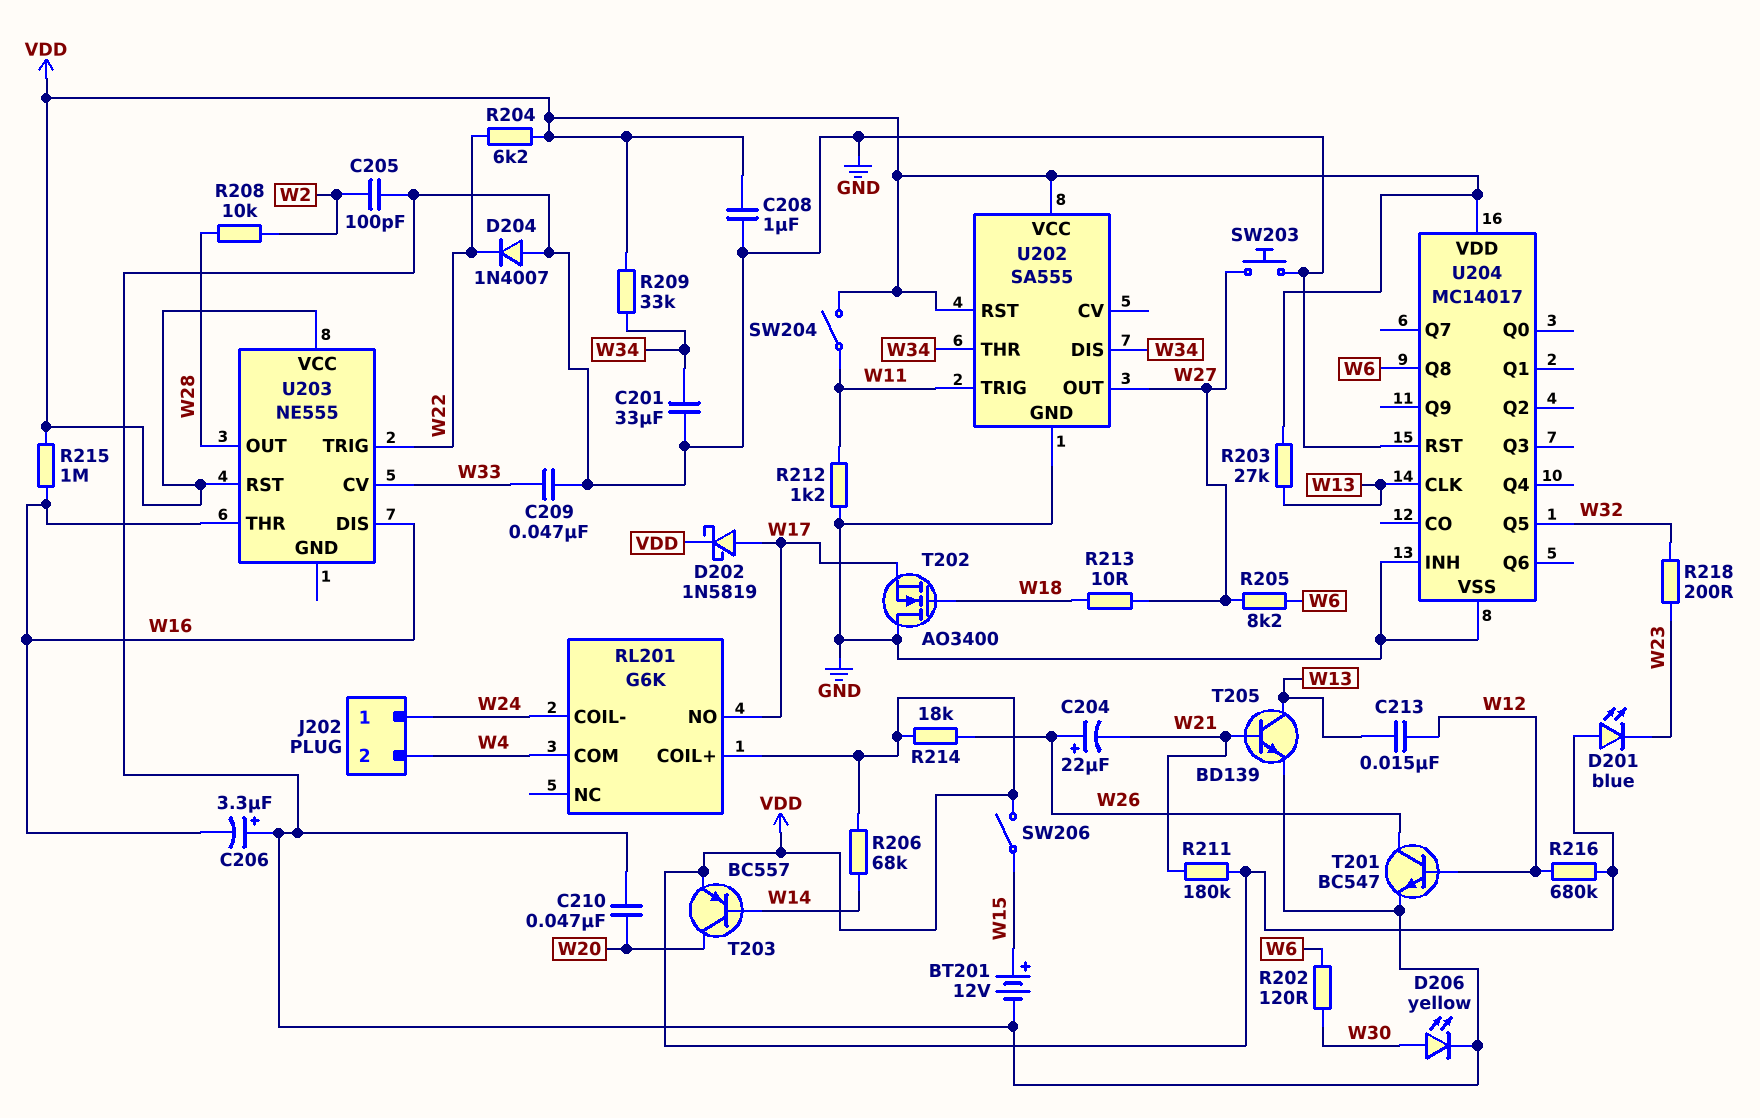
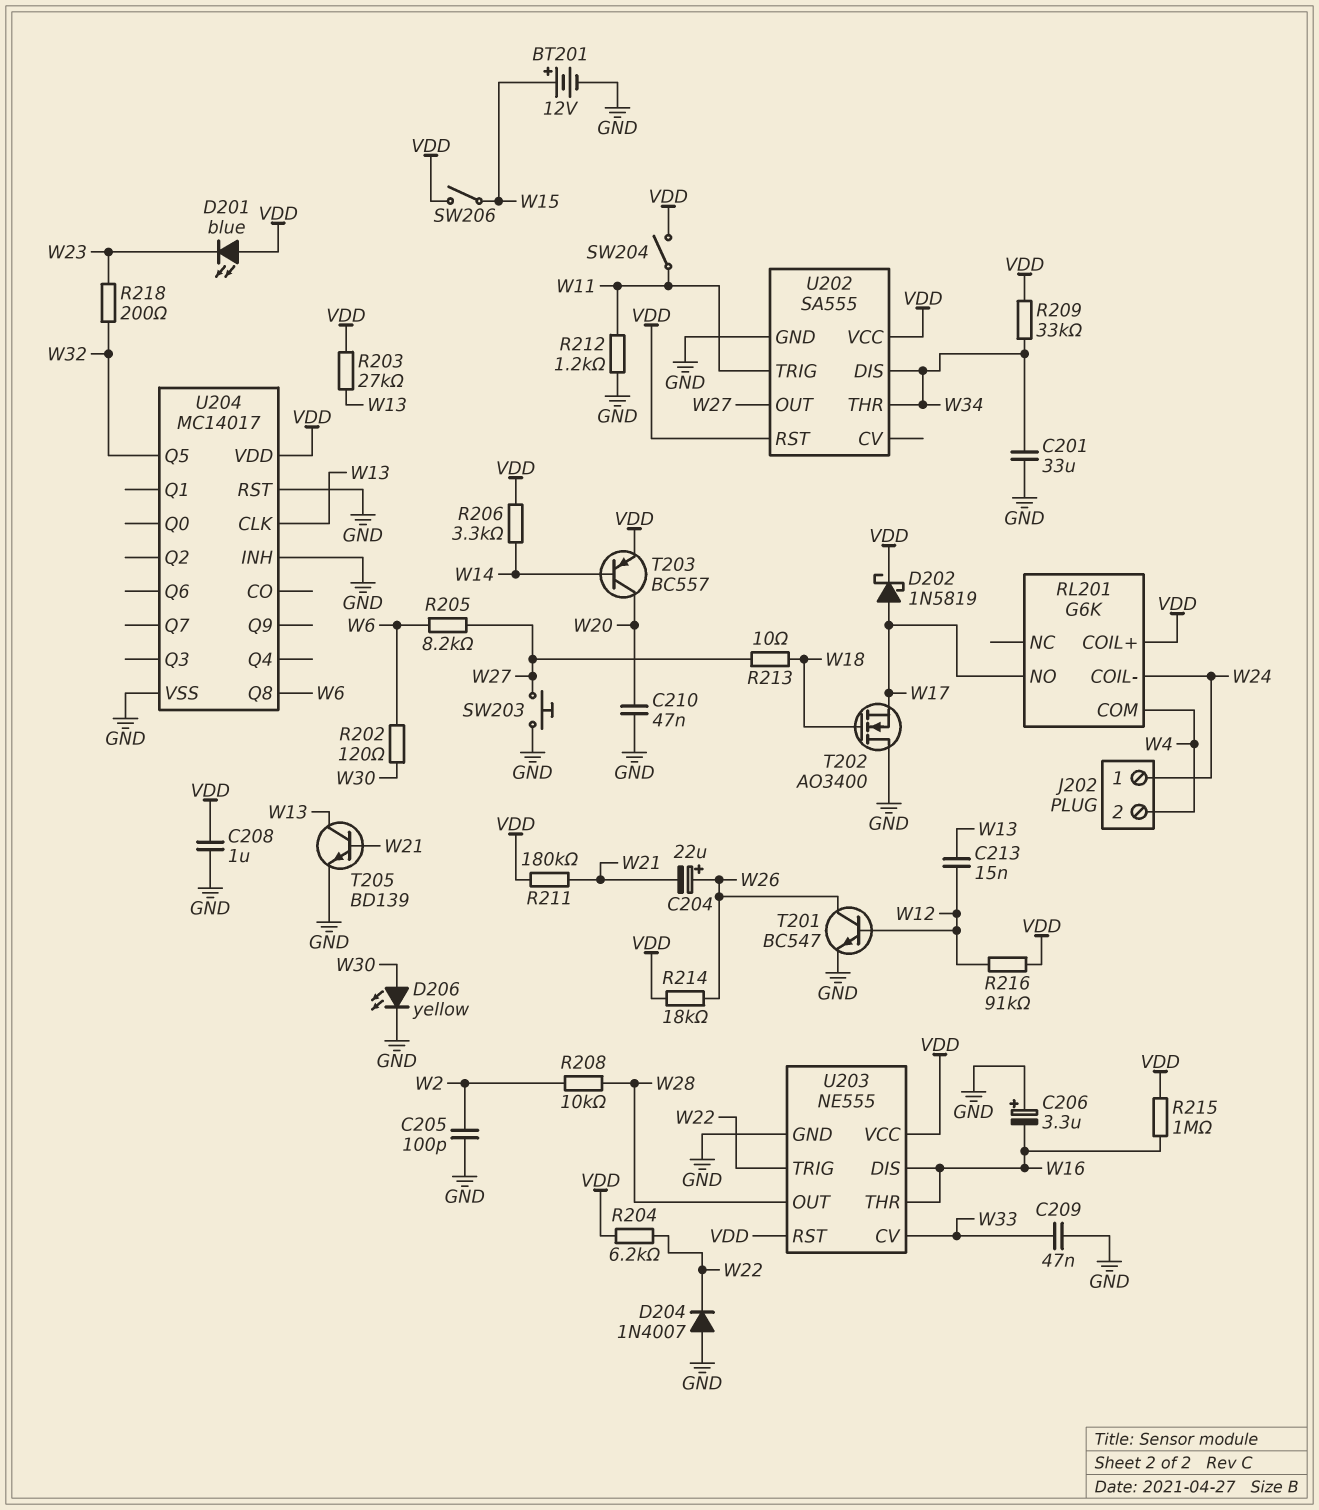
R206: 68k (VDD, W14) -> 3.3k (VDD, W14)
R216: 680k (VDD, W12) -> 91k (VDD, W12)
U203 pin GND: none -> GND

